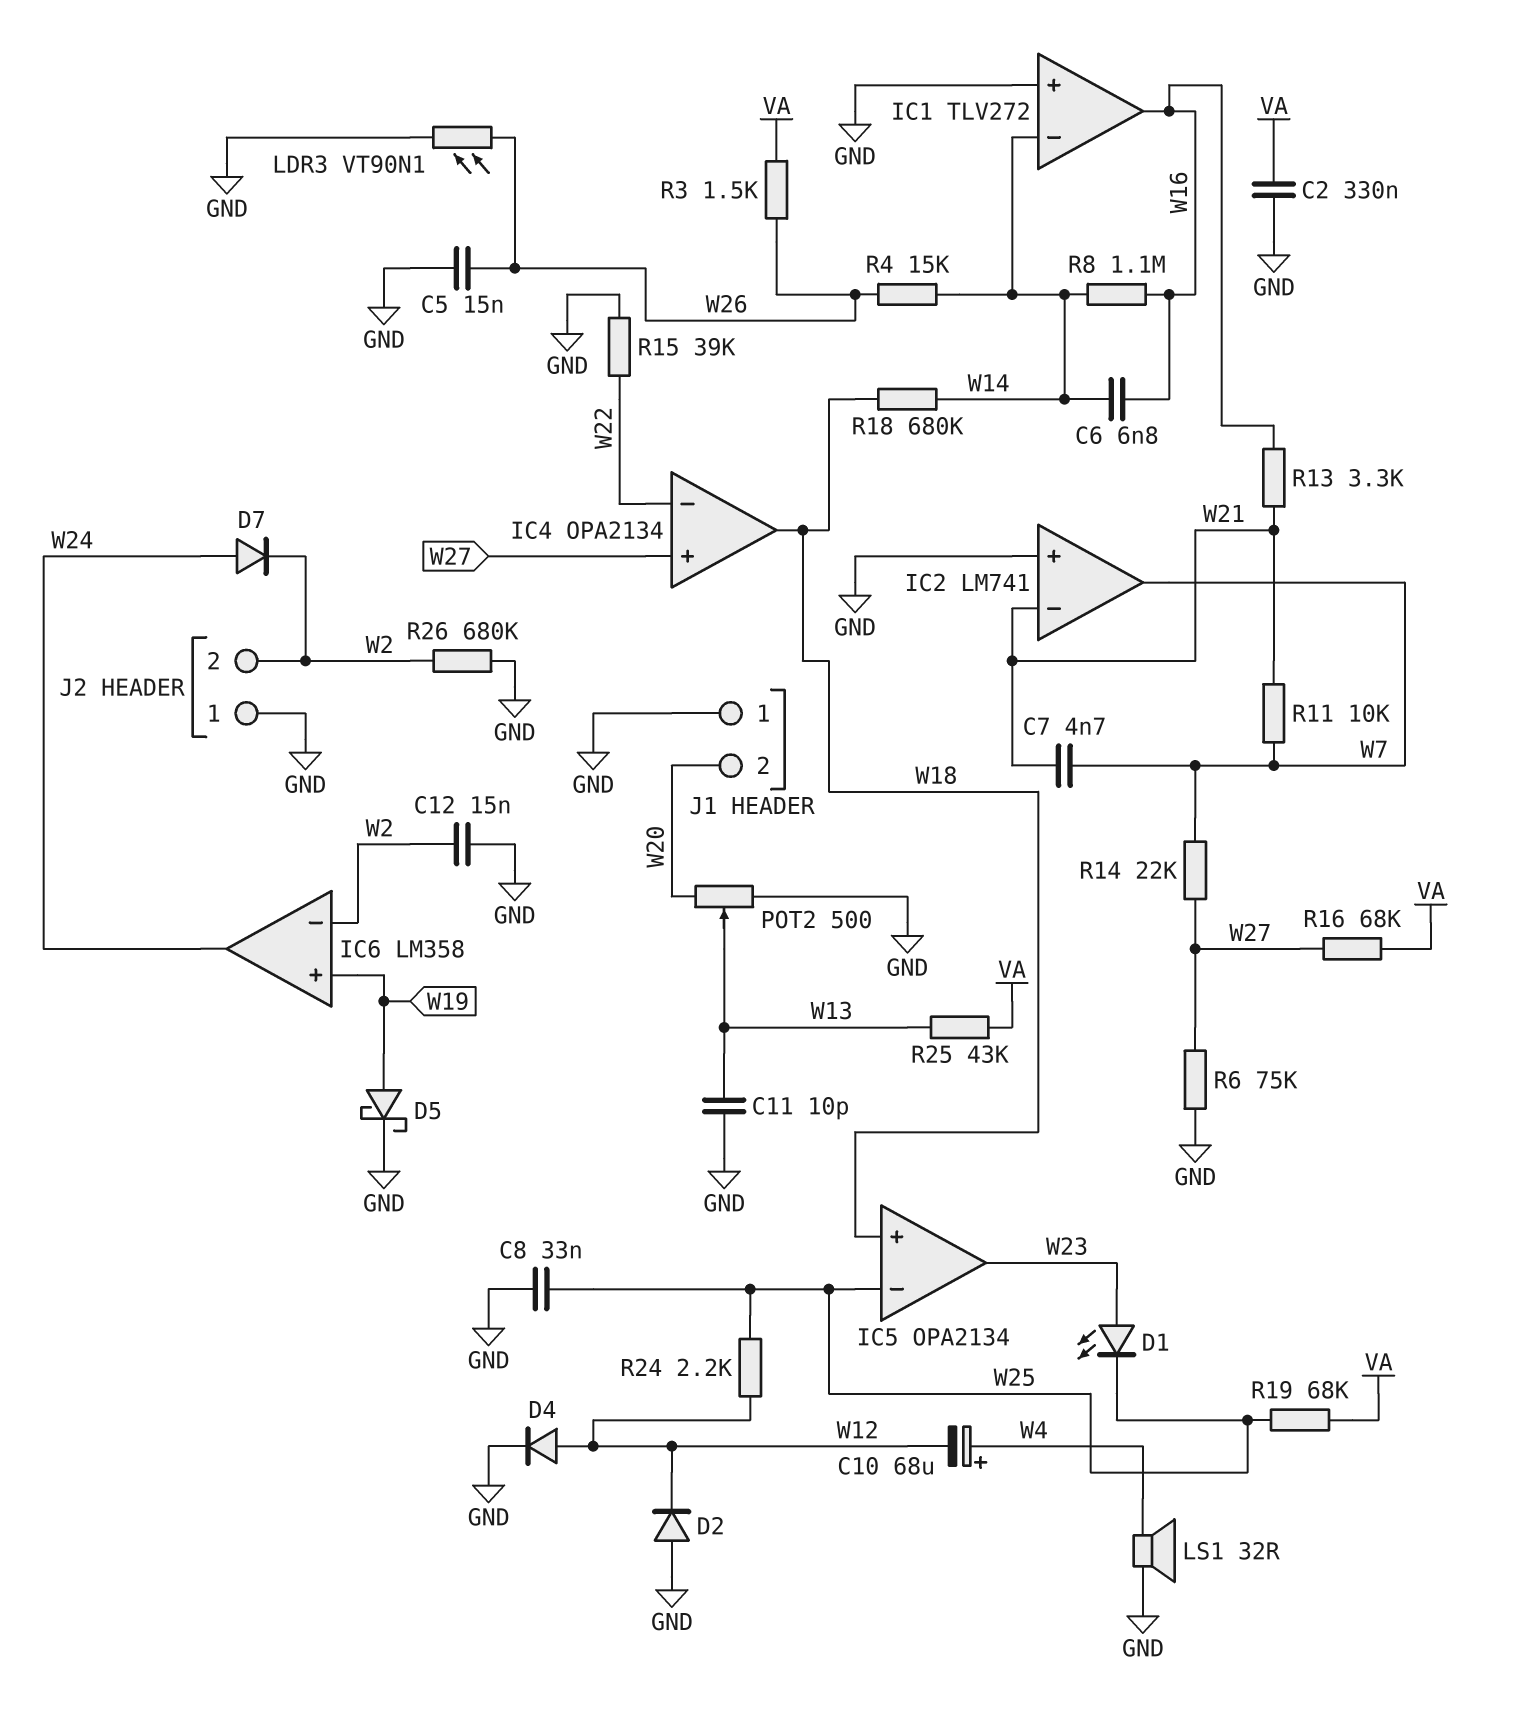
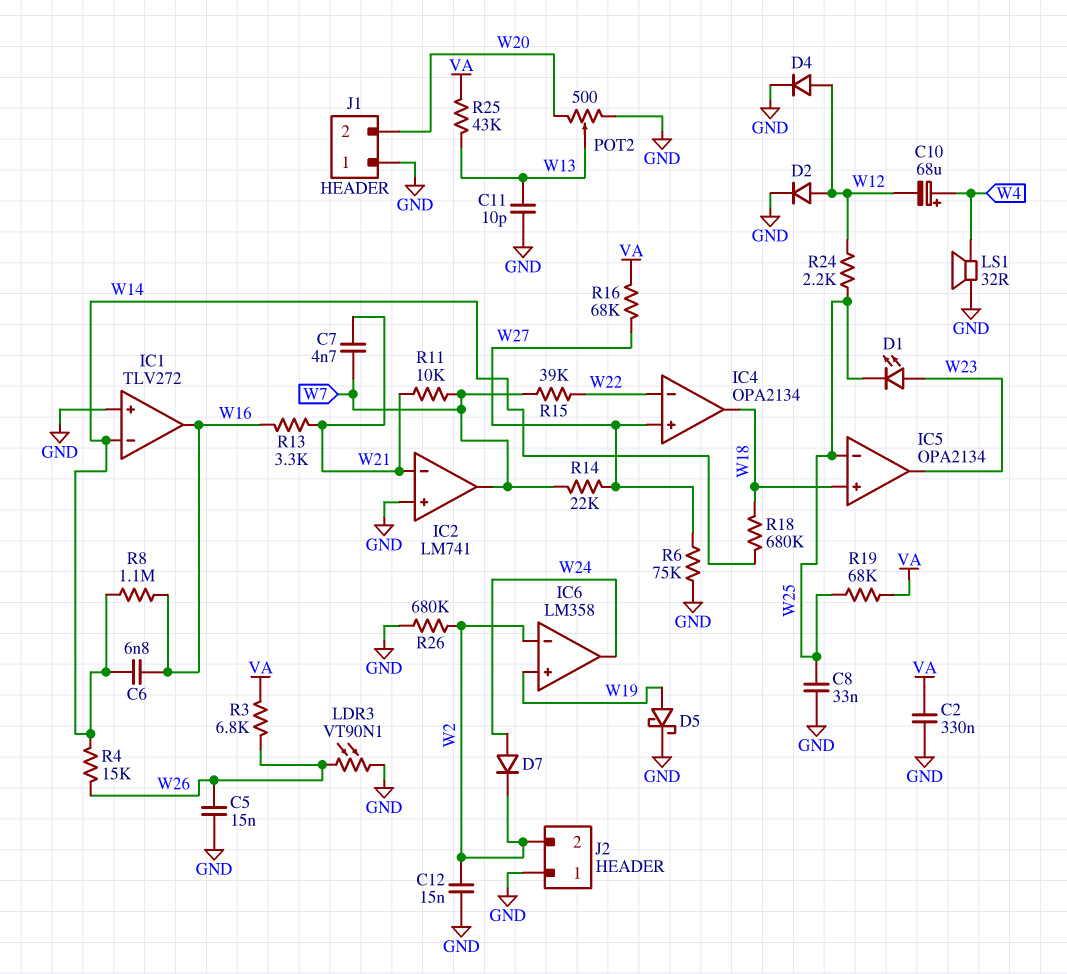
D2: diode (A GND, K W12) -> diode (A W12, K GND)
R3: 1.5k (VA, W26) -> 6.8k (VA, W26)
R15: 39k (GND, W22) -> 39k (W7, W22)

